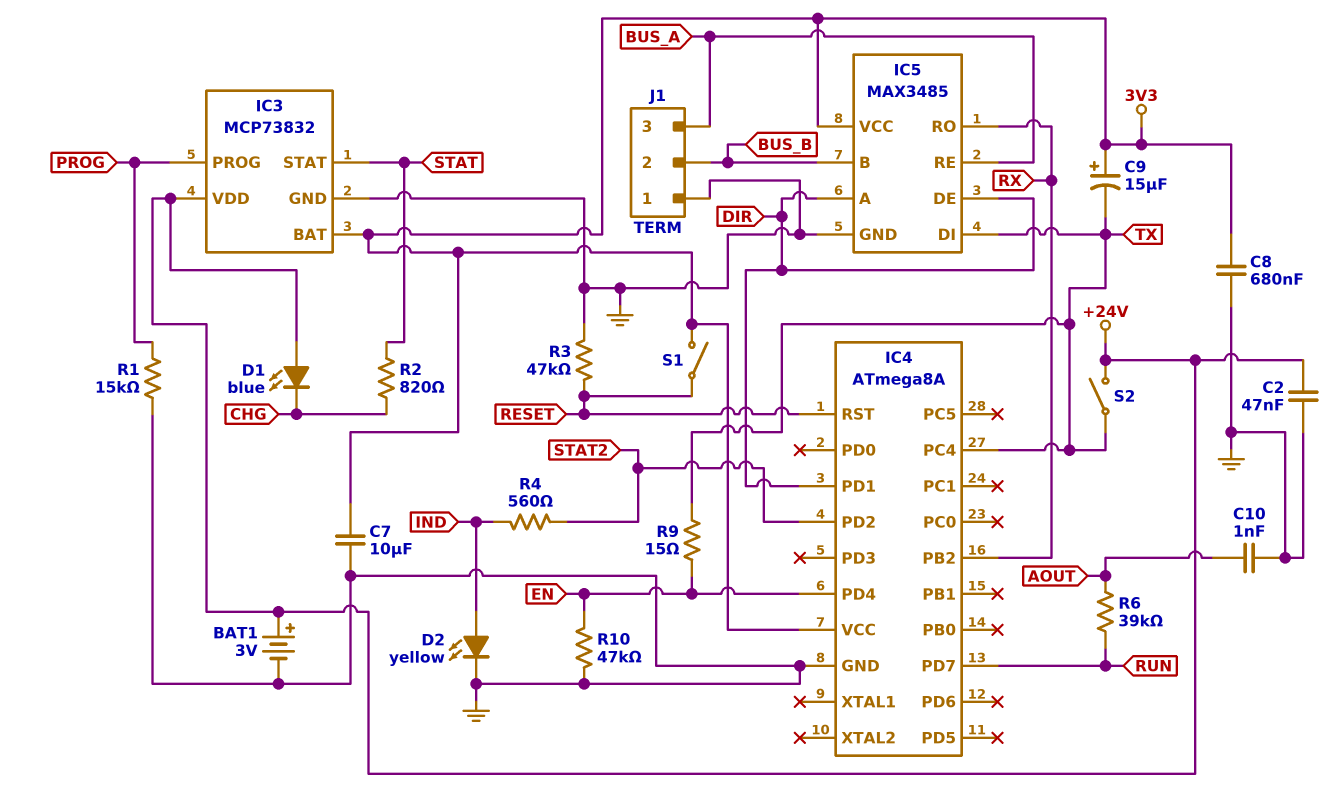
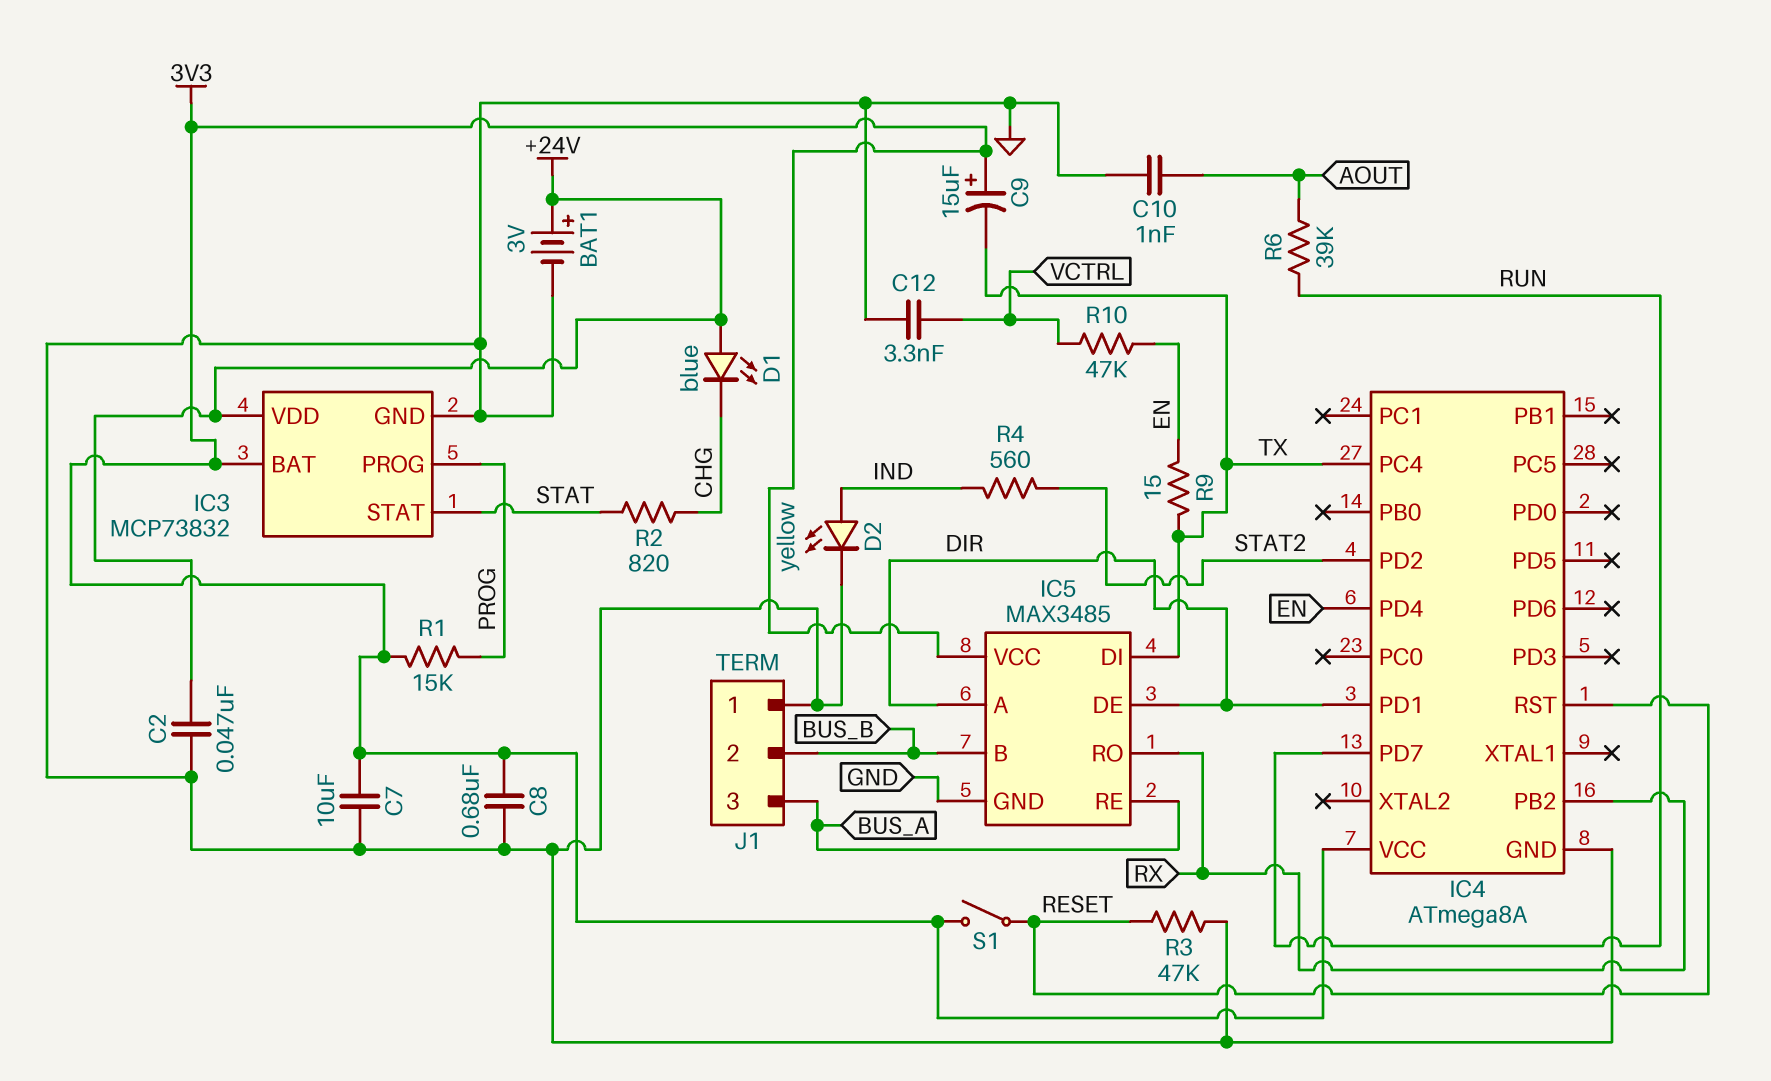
C12: none -> 3.3nF (GND, VCTRL)
R1: 15k (GND, PROG) -> 15k (3V3, PROG)
R10: 47k (EN, GND) -> 47k (EN, VCTRL)
S2: switch (+24V, TX) -> none

